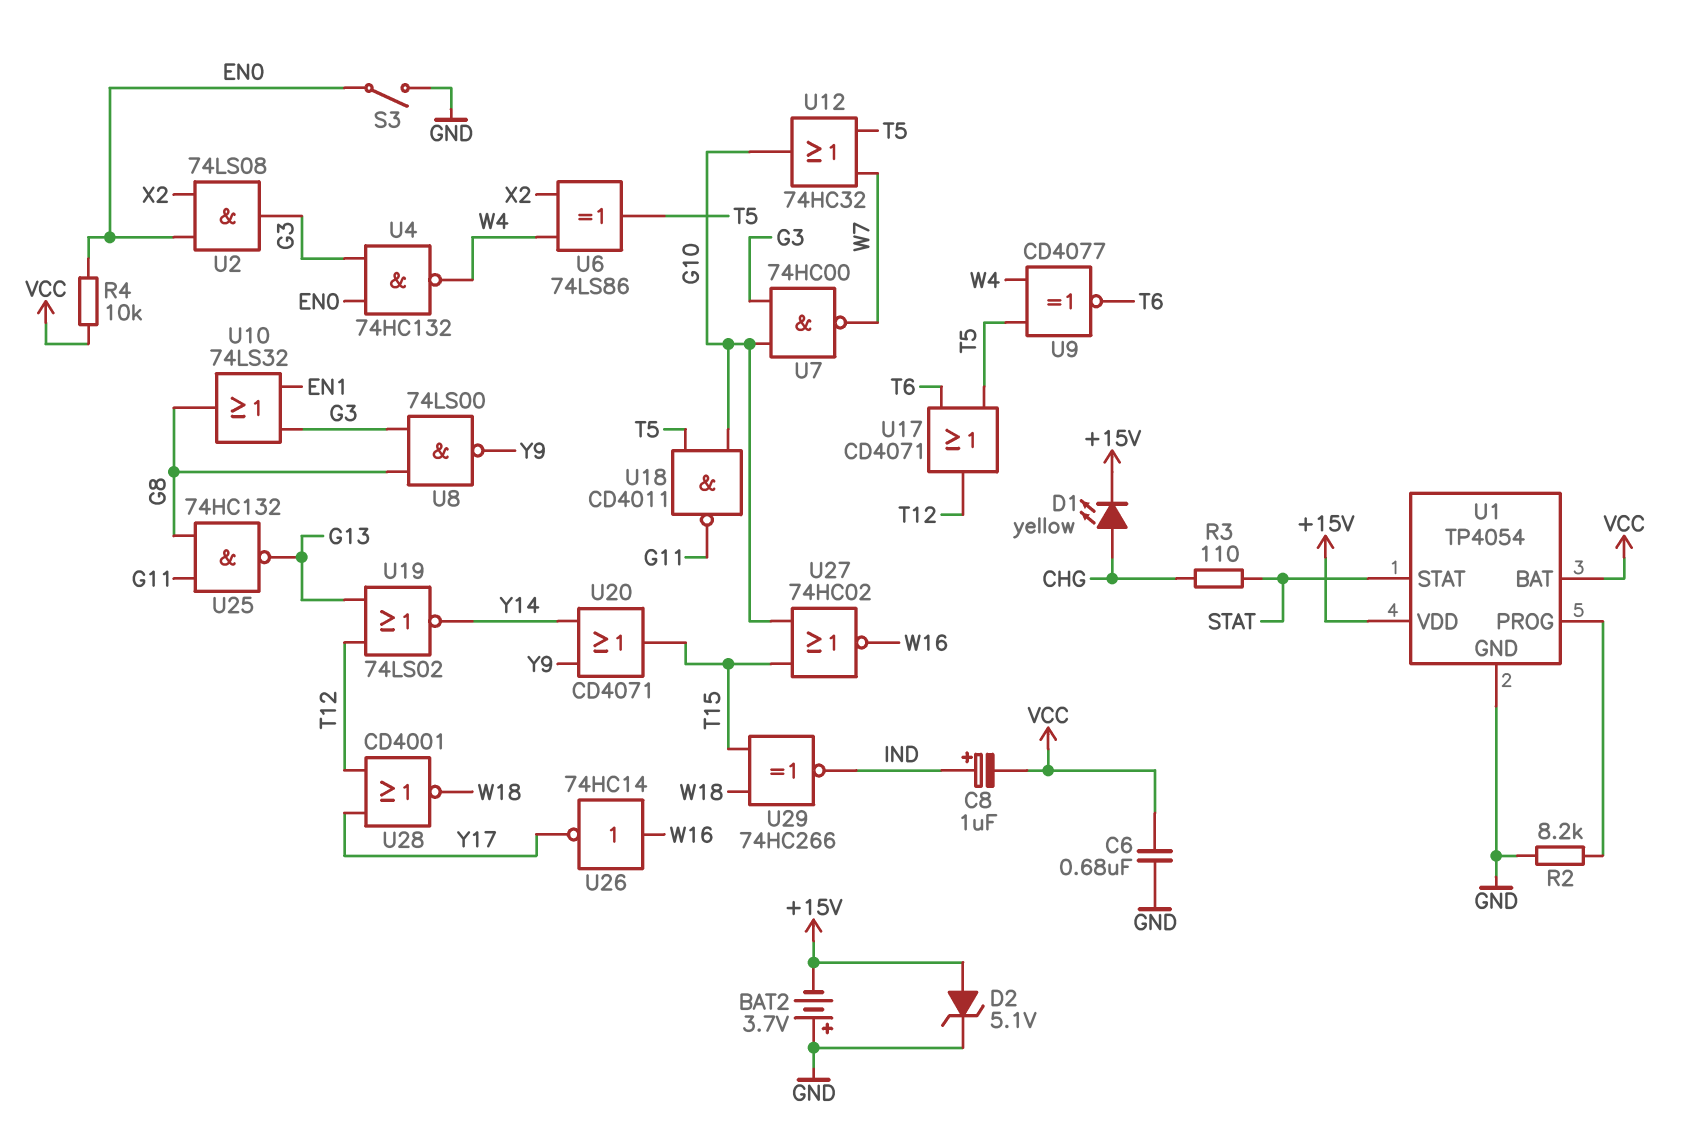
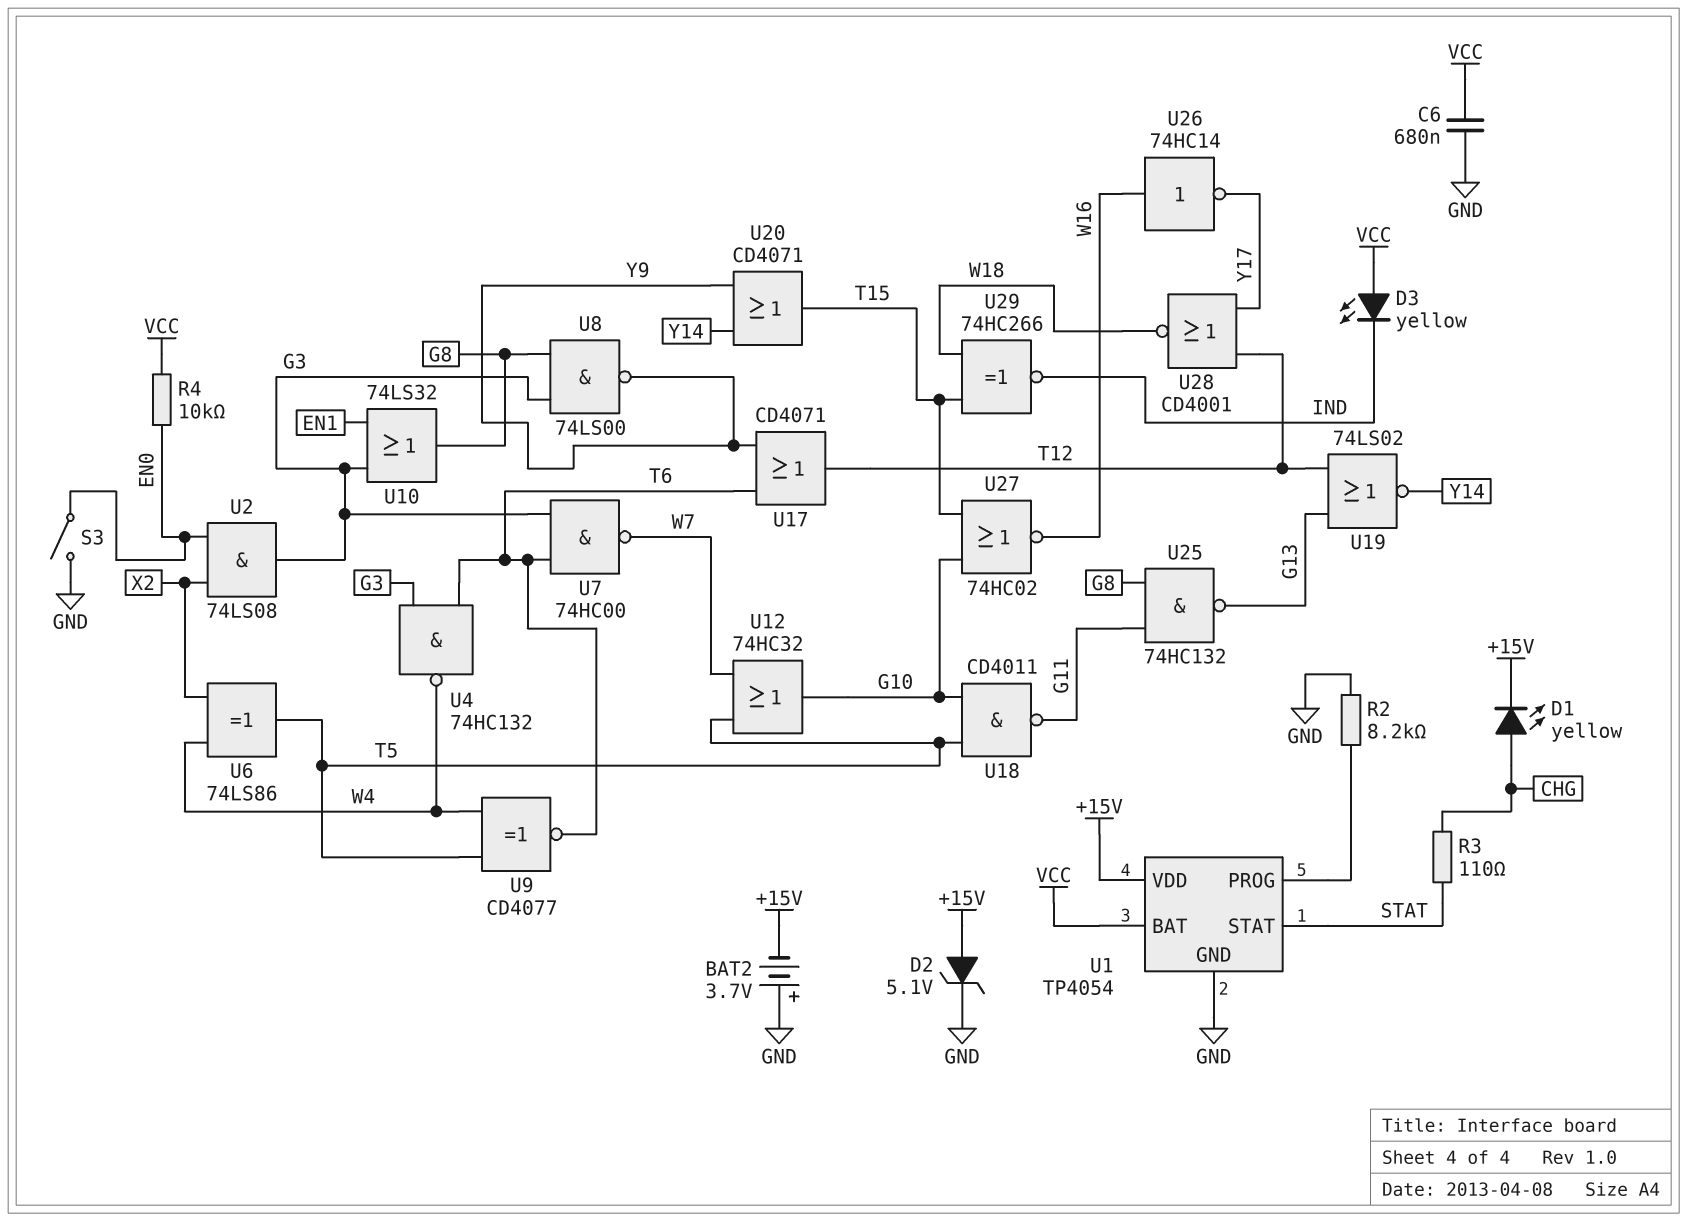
C8: 1uF (plus IND, minus VCC) -> none
D3: none -> LED yellow (A VCC, K IND)
U4: NAND 74HC132 (in EN0, in G3, out W4) -> NAND 74HC132 (in G3, in T6, out W4)
U7: NAND 74HC00 (in G3, in G10, out W7) -> NAND 74HC00 (in G3, in T6, out W7)
U17: OR CD4071 (in T5, in T6, out T12) -> OR CD4071 (in T6, in Y9, out T12)

